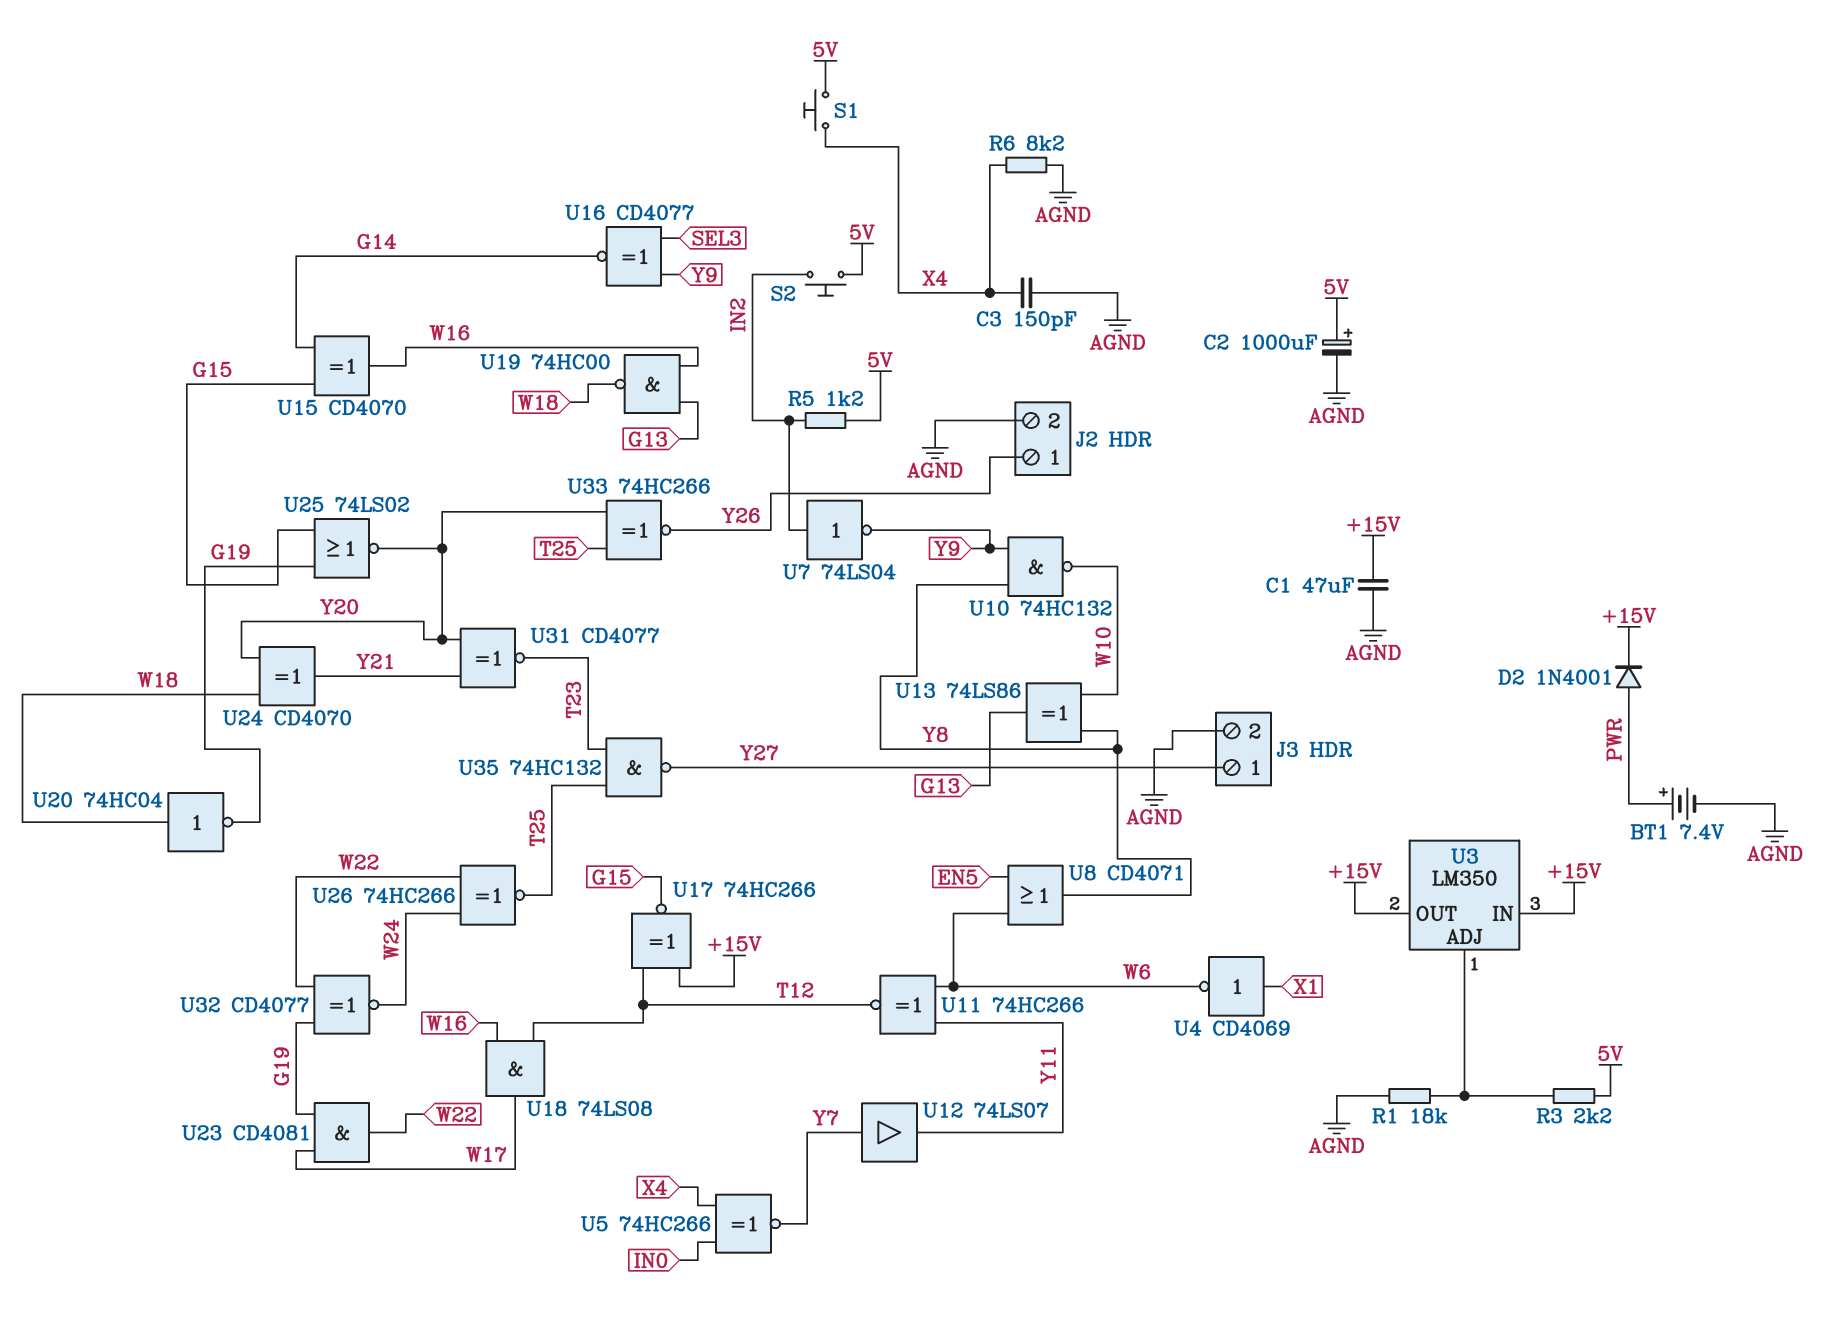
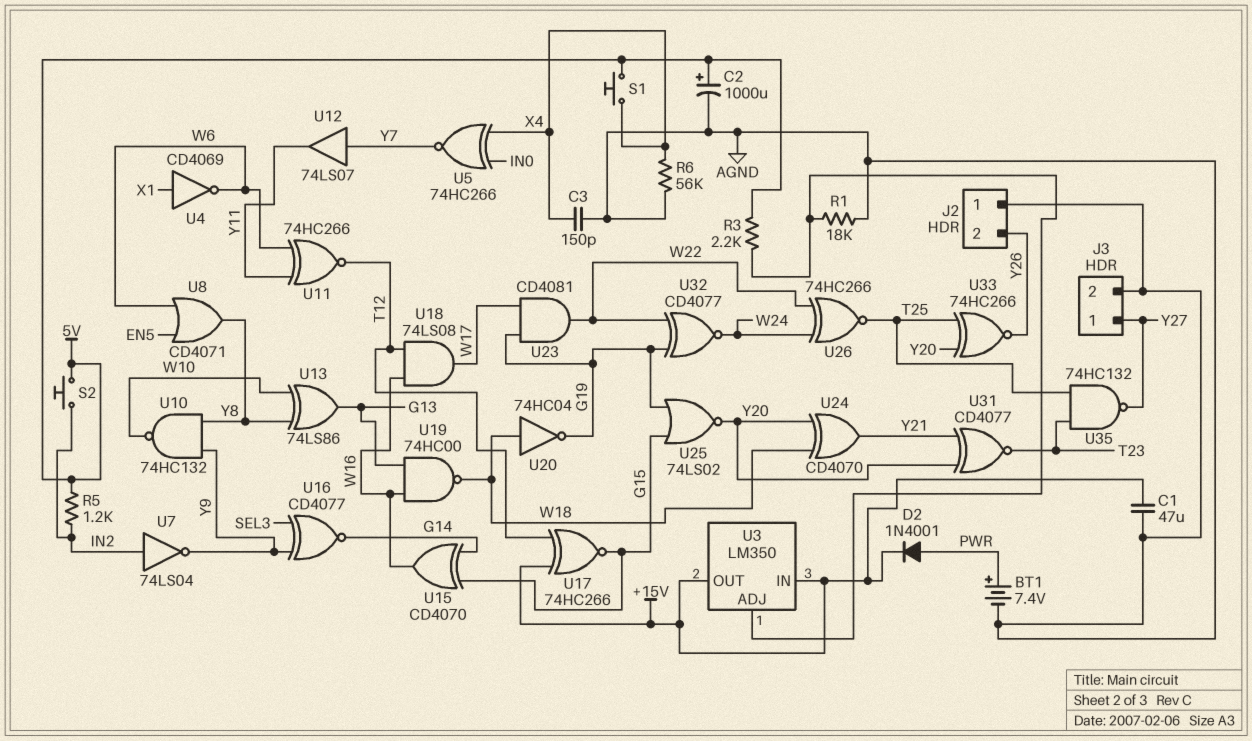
J2 pin 1: Y26 -> AGND
J2 pin 2: AGND -> Y26
R6: 8.2k (AGND, X4) -> 56k (AGND, X4)

